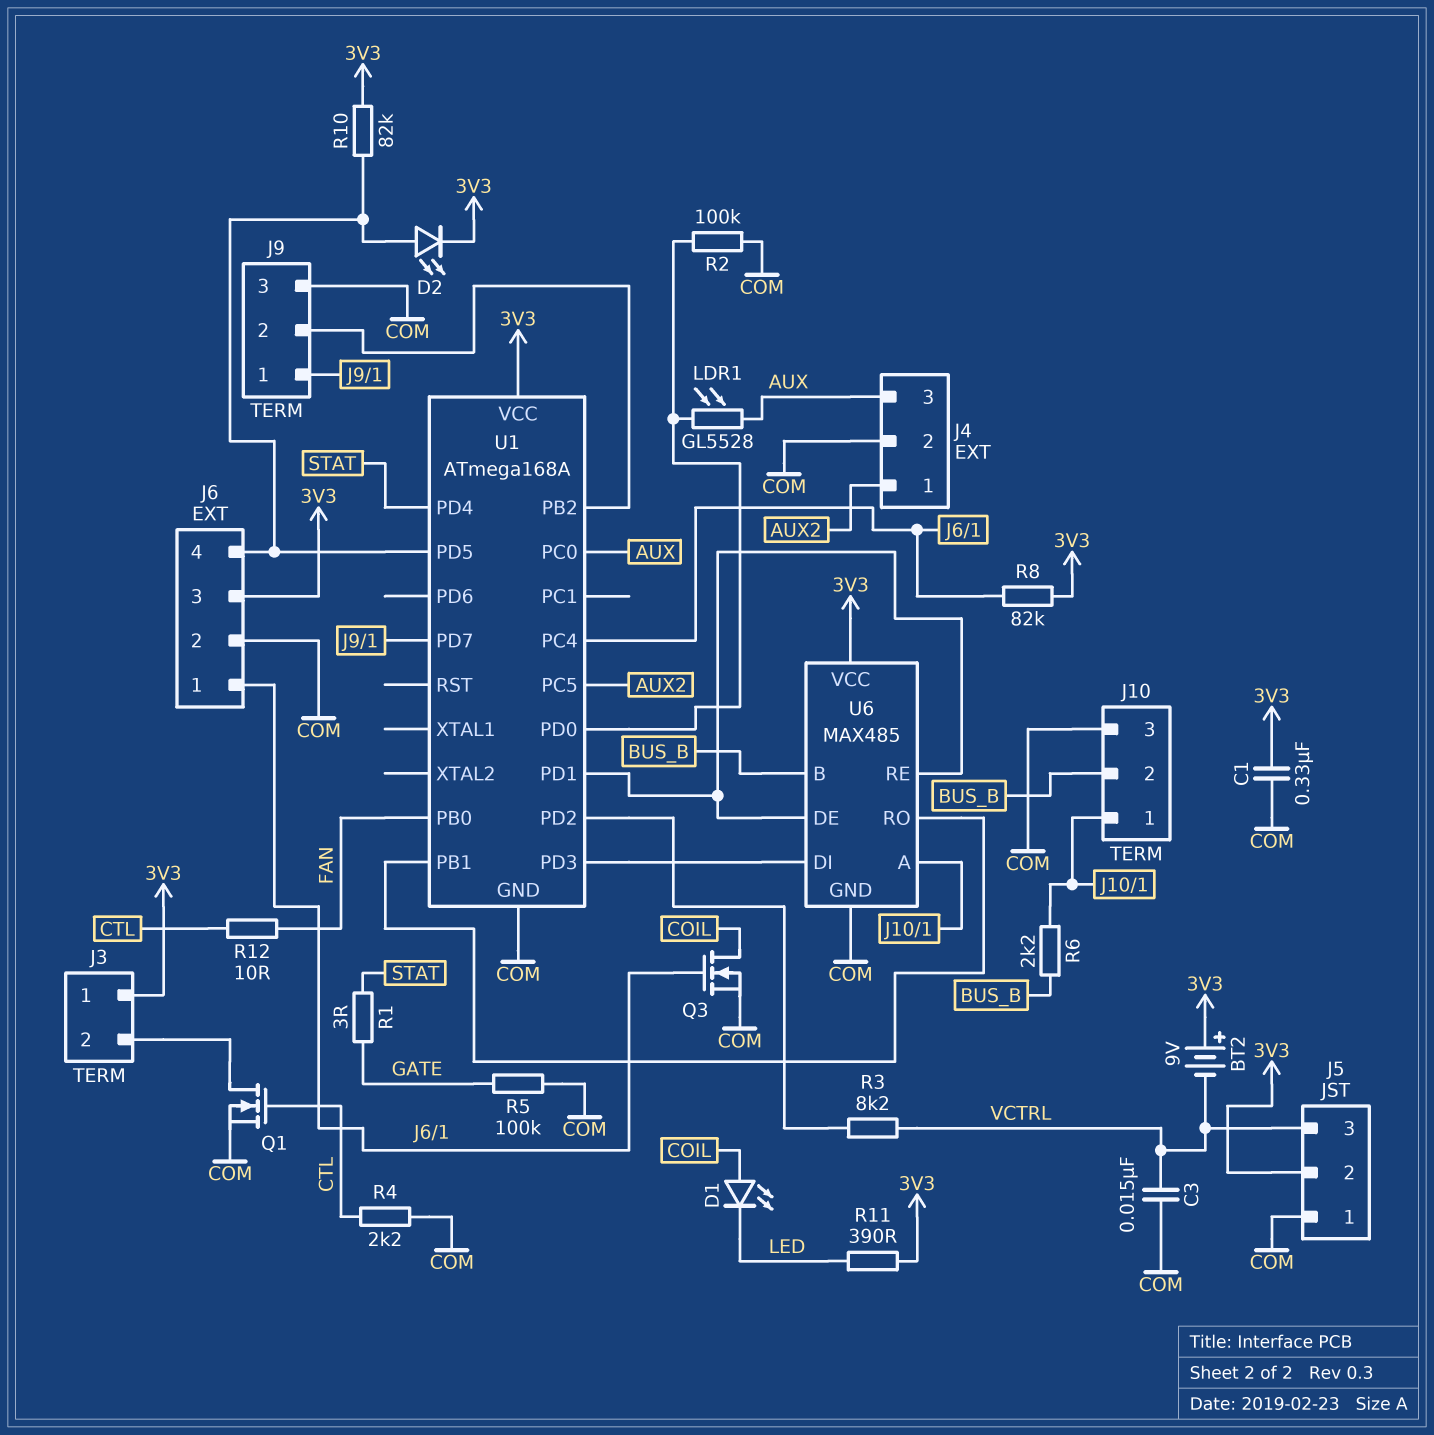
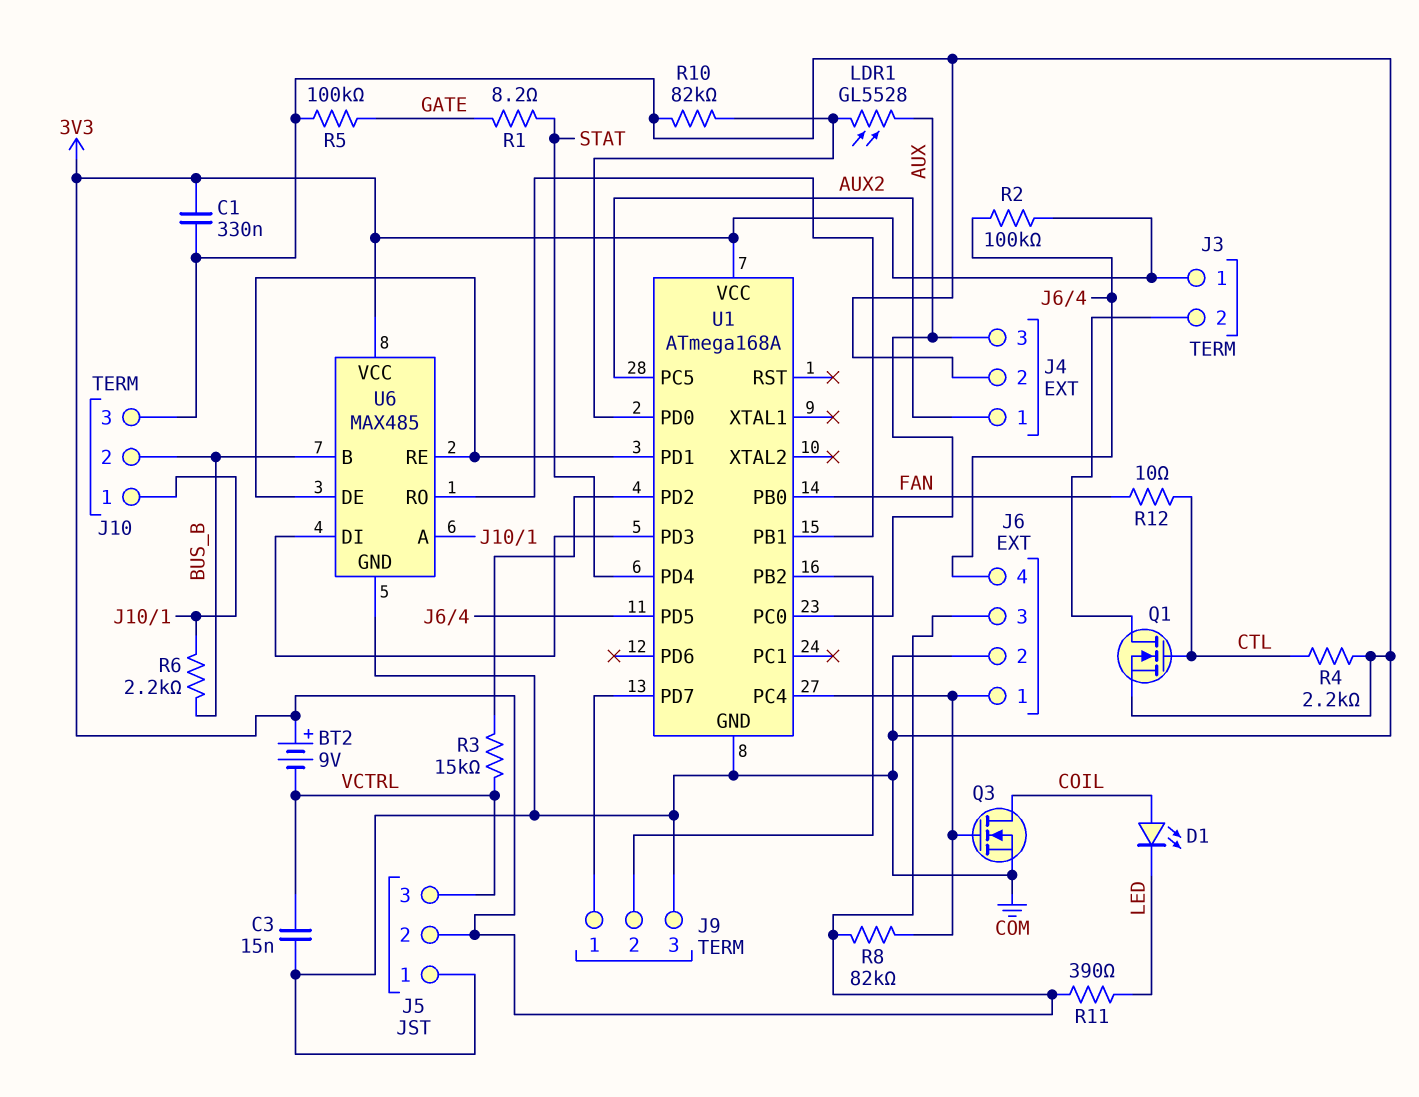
D2: LED (A J6/4, K 3V3) -> none
R1: 3 (GATE, STAT) -> 8.2 (GATE, STAT)
R2: 100k (COM, U1/PD0) -> 100k (3V3, J6/4)
R3: 8.2k (U1/PD2, VCTRL) -> 15k (U1/PD2, VCTRL)
R10: 82k (3V3, J6/4) -> 82k (COM, U1/PD0)

